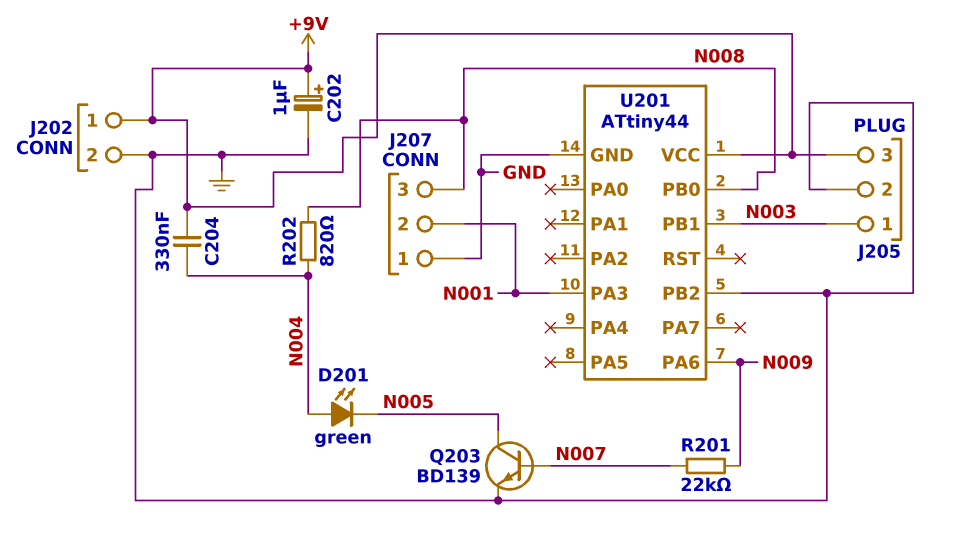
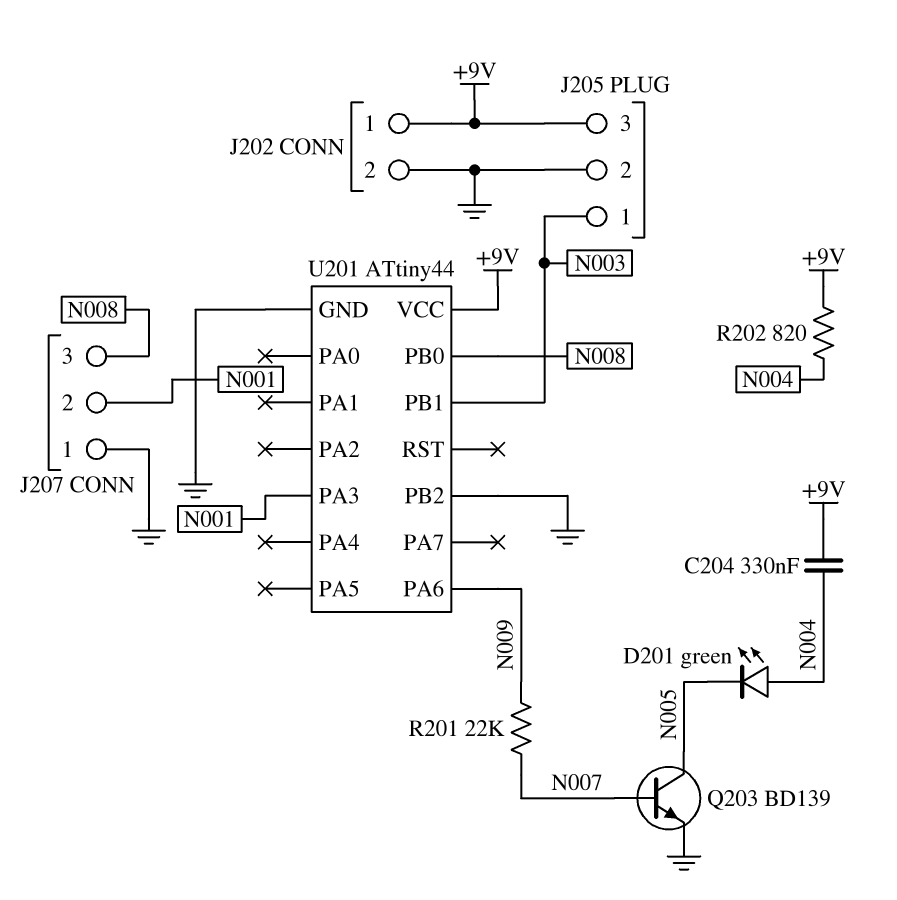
C202: 1uF (plus +9V, minus GND) -> none
R202: 820 (N004, N008) -> 820 (+9V, N004)

